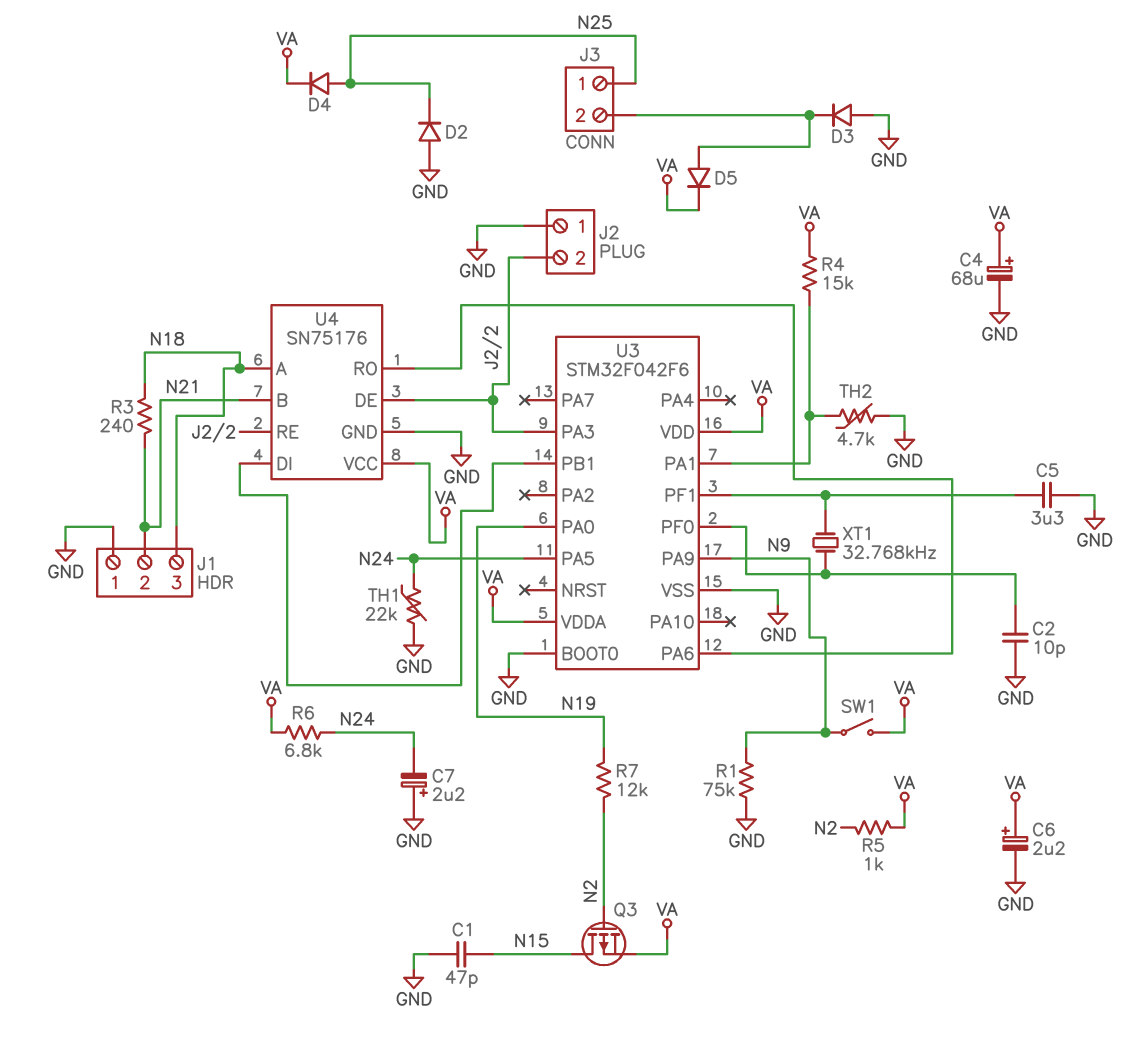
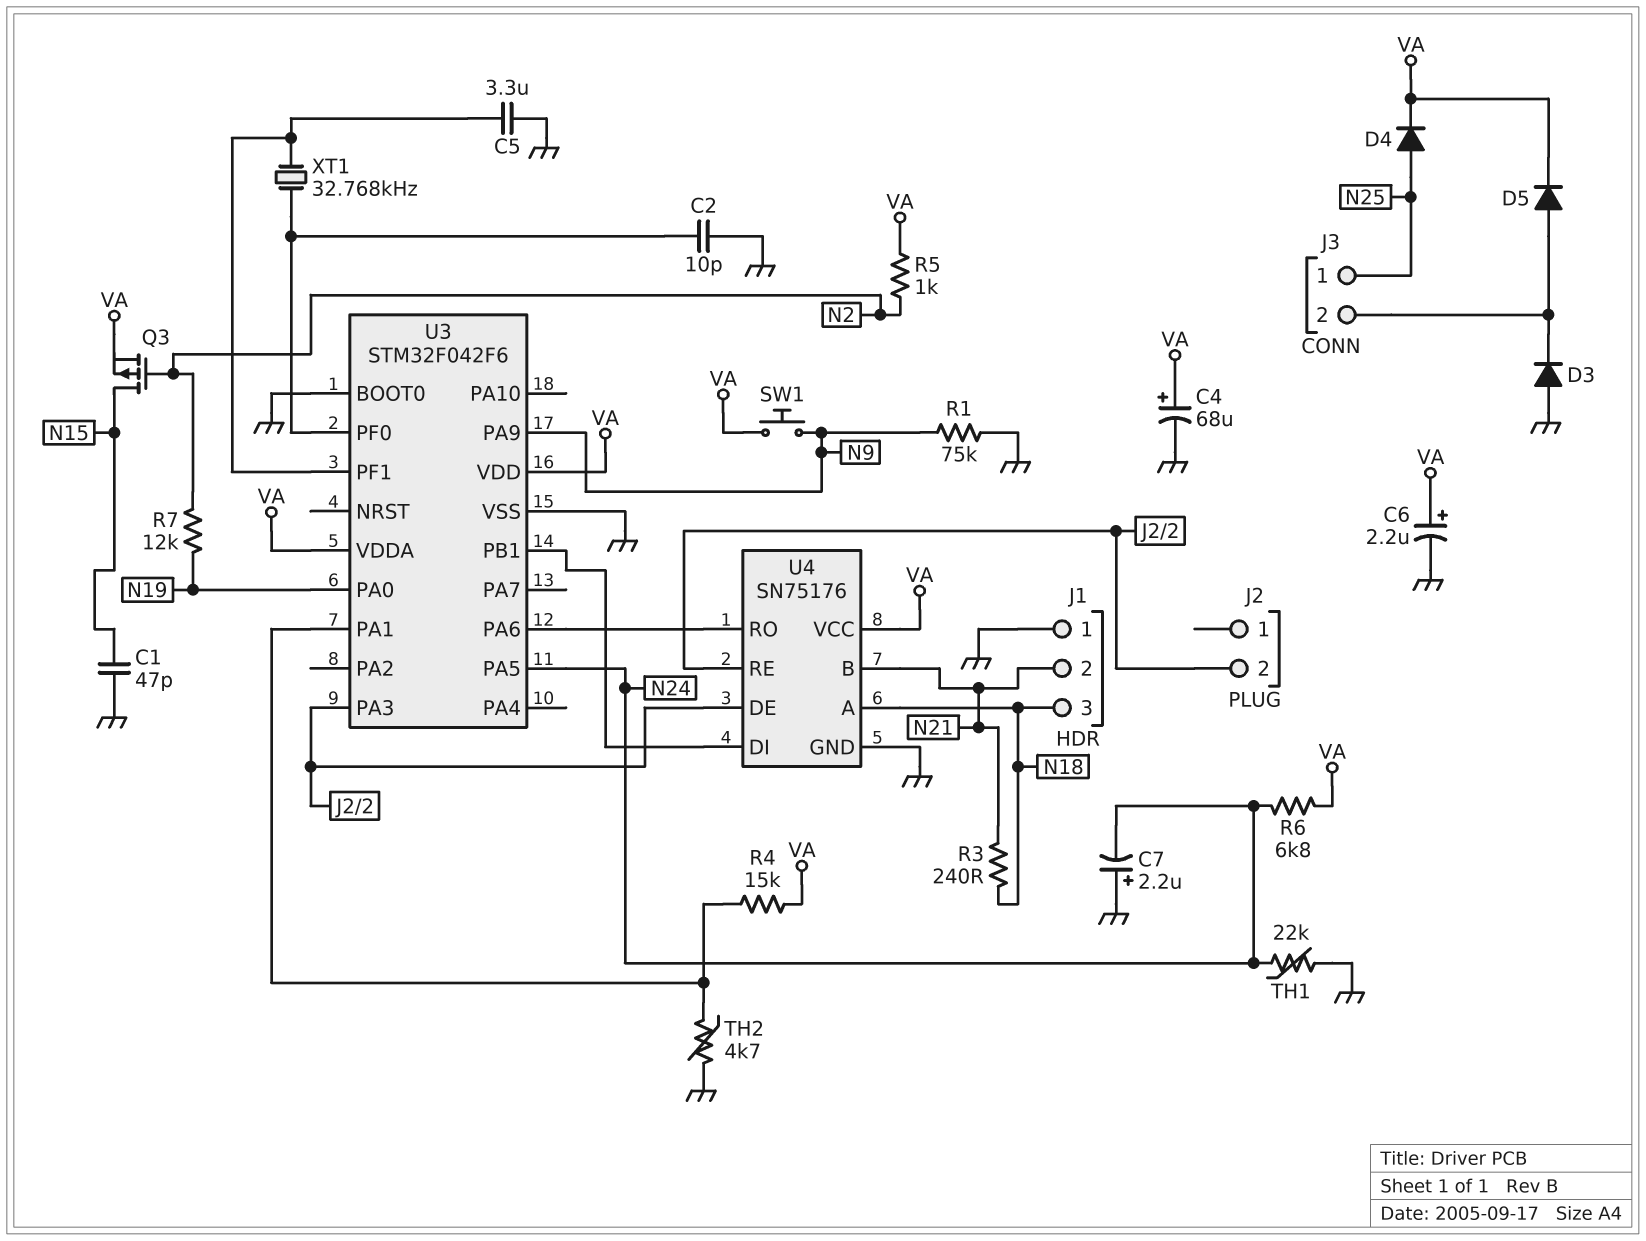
D2: diode (A GND, K N25) -> none
J2 pin 1: GND -> none
SW1: switch (N9, VA) -> button (N9, VA)

